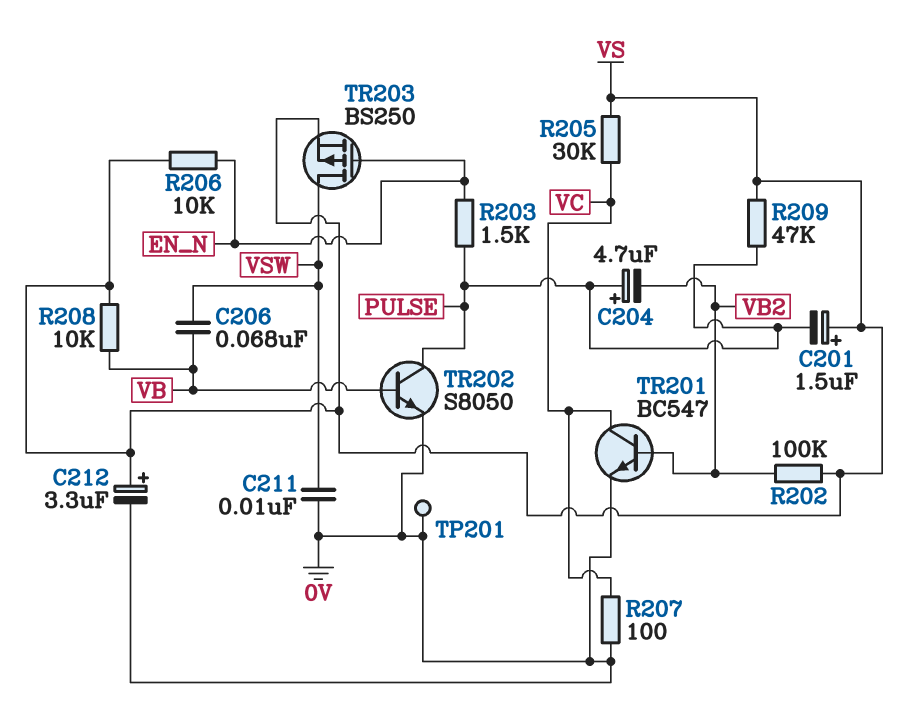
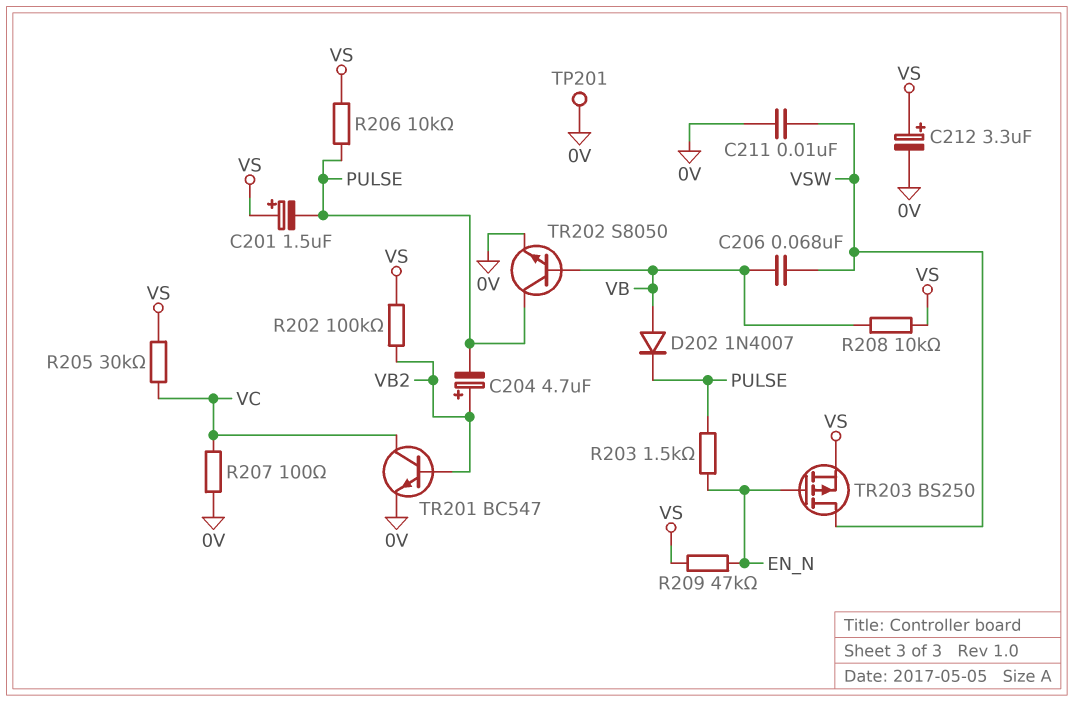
C204: 4.7uF (plus PULSE, minus VB2) -> 4.7uF (plus VB2, minus PULSE)
D202: none -> diode 1N4007 (A VB, K PULSE)
R206: 10k (EN_N, VS) -> 10k (PULSE, VS)
R209: 47k (PULSE, VS) -> 47k (EN_N, VS)

